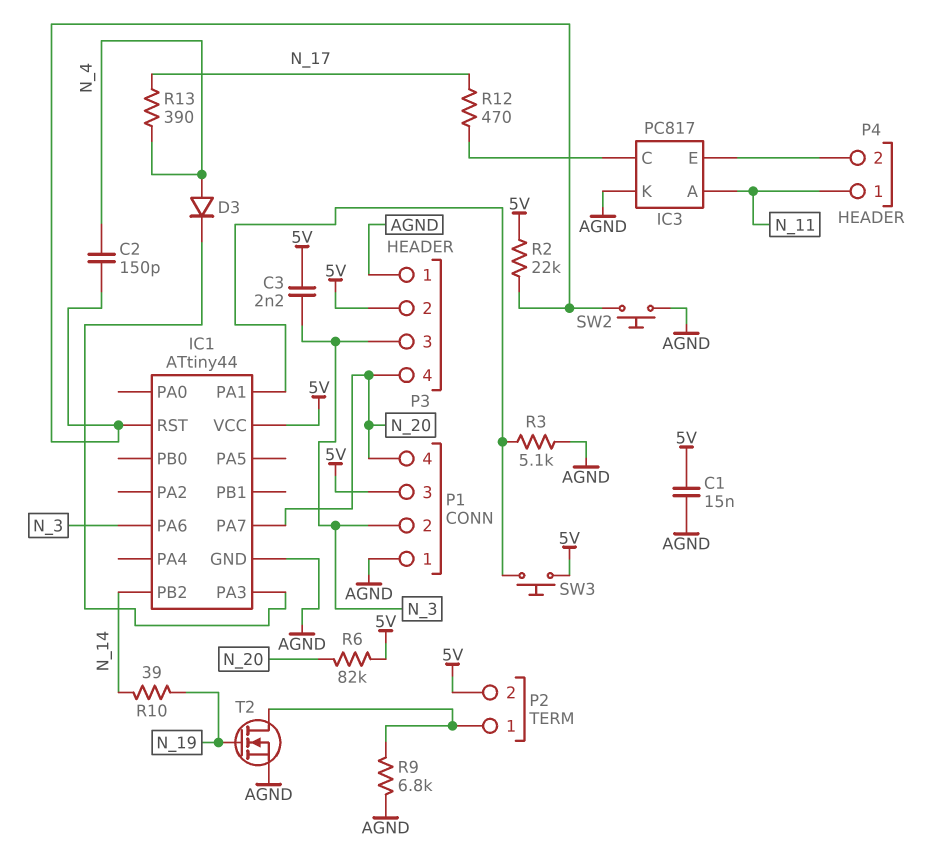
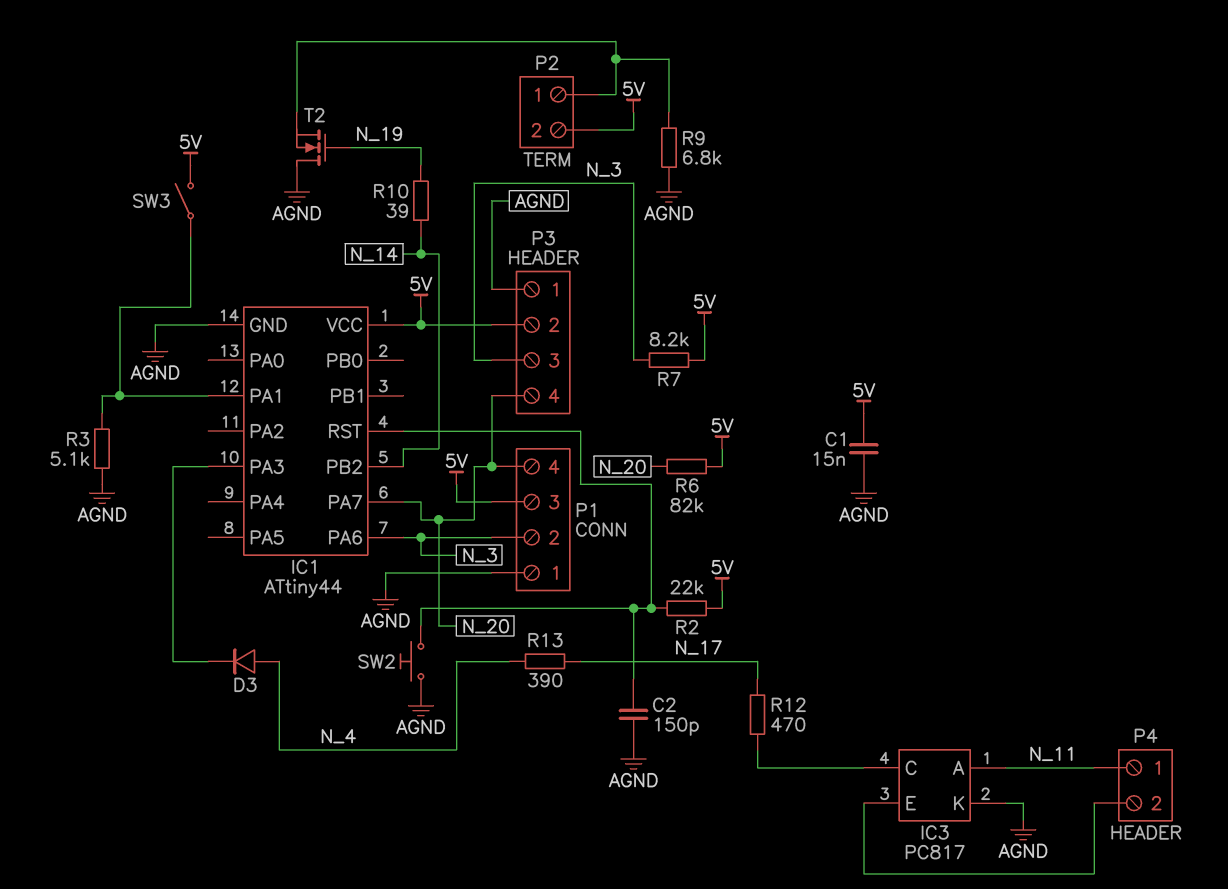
C2: 150pF (IC1/RST, N_4) -> 150pF (AGND, IC1/RST)
C3: 2.2nF (5V, N_3) -> none
R7: none -> 8.2k (5V, N_3)
SW3: button (5V, IC1/PA1) -> switch (5V, IC1/PA1)
T2: NMOS (G N_19, D P2/1, S AGND) -> NMOS (G N_19, D AGND, S P2/1)

